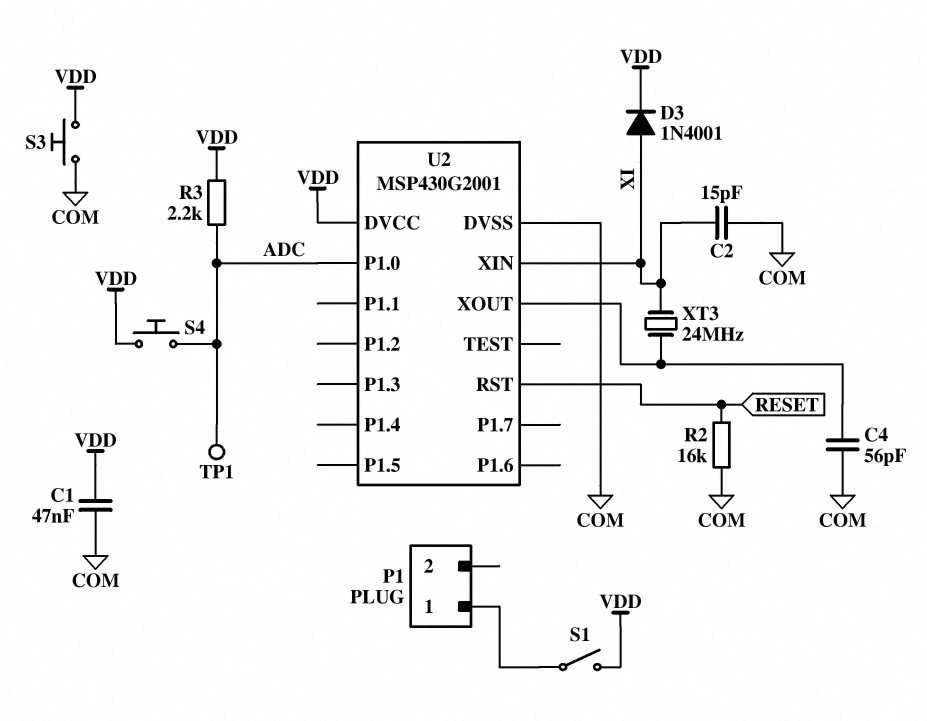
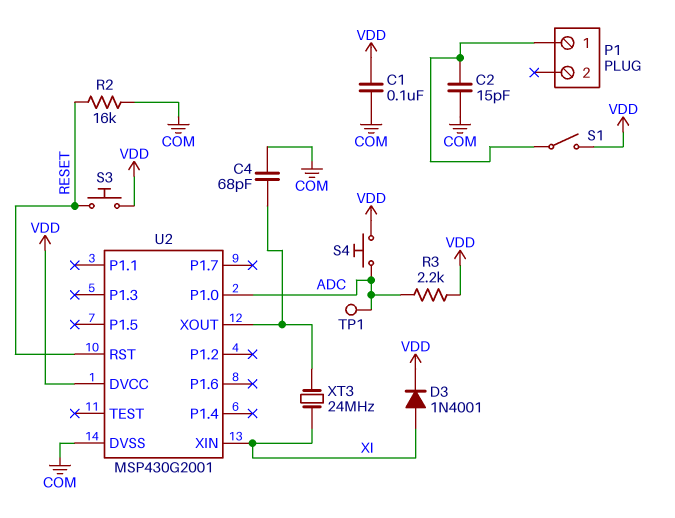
C1: 47nF (COM, VDD) -> 100nF (COM, VDD)
C2: 15pF (COM, XI) -> 15pF (COM, P1/1)
C4: 56pF (COM, U2/XOUT) -> 68pF (COM, U2/XOUT)
S3: button (COM, VDD) -> button (RESET, VDD)

